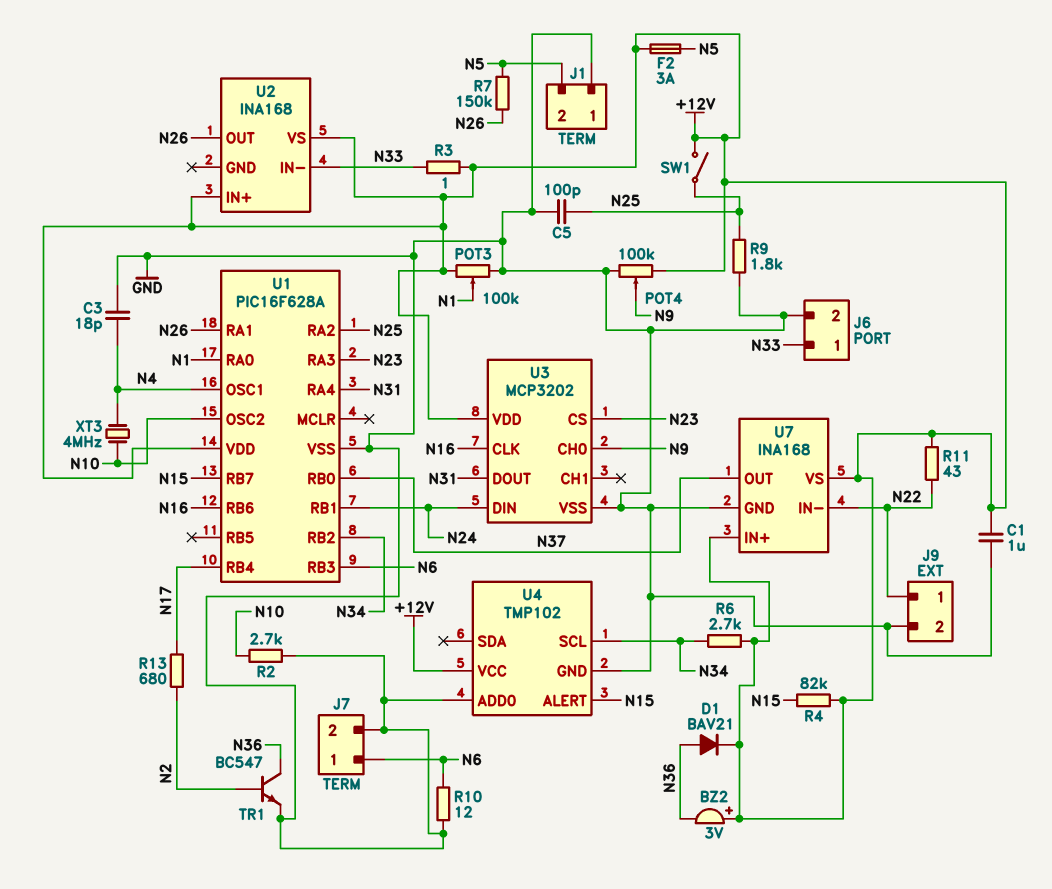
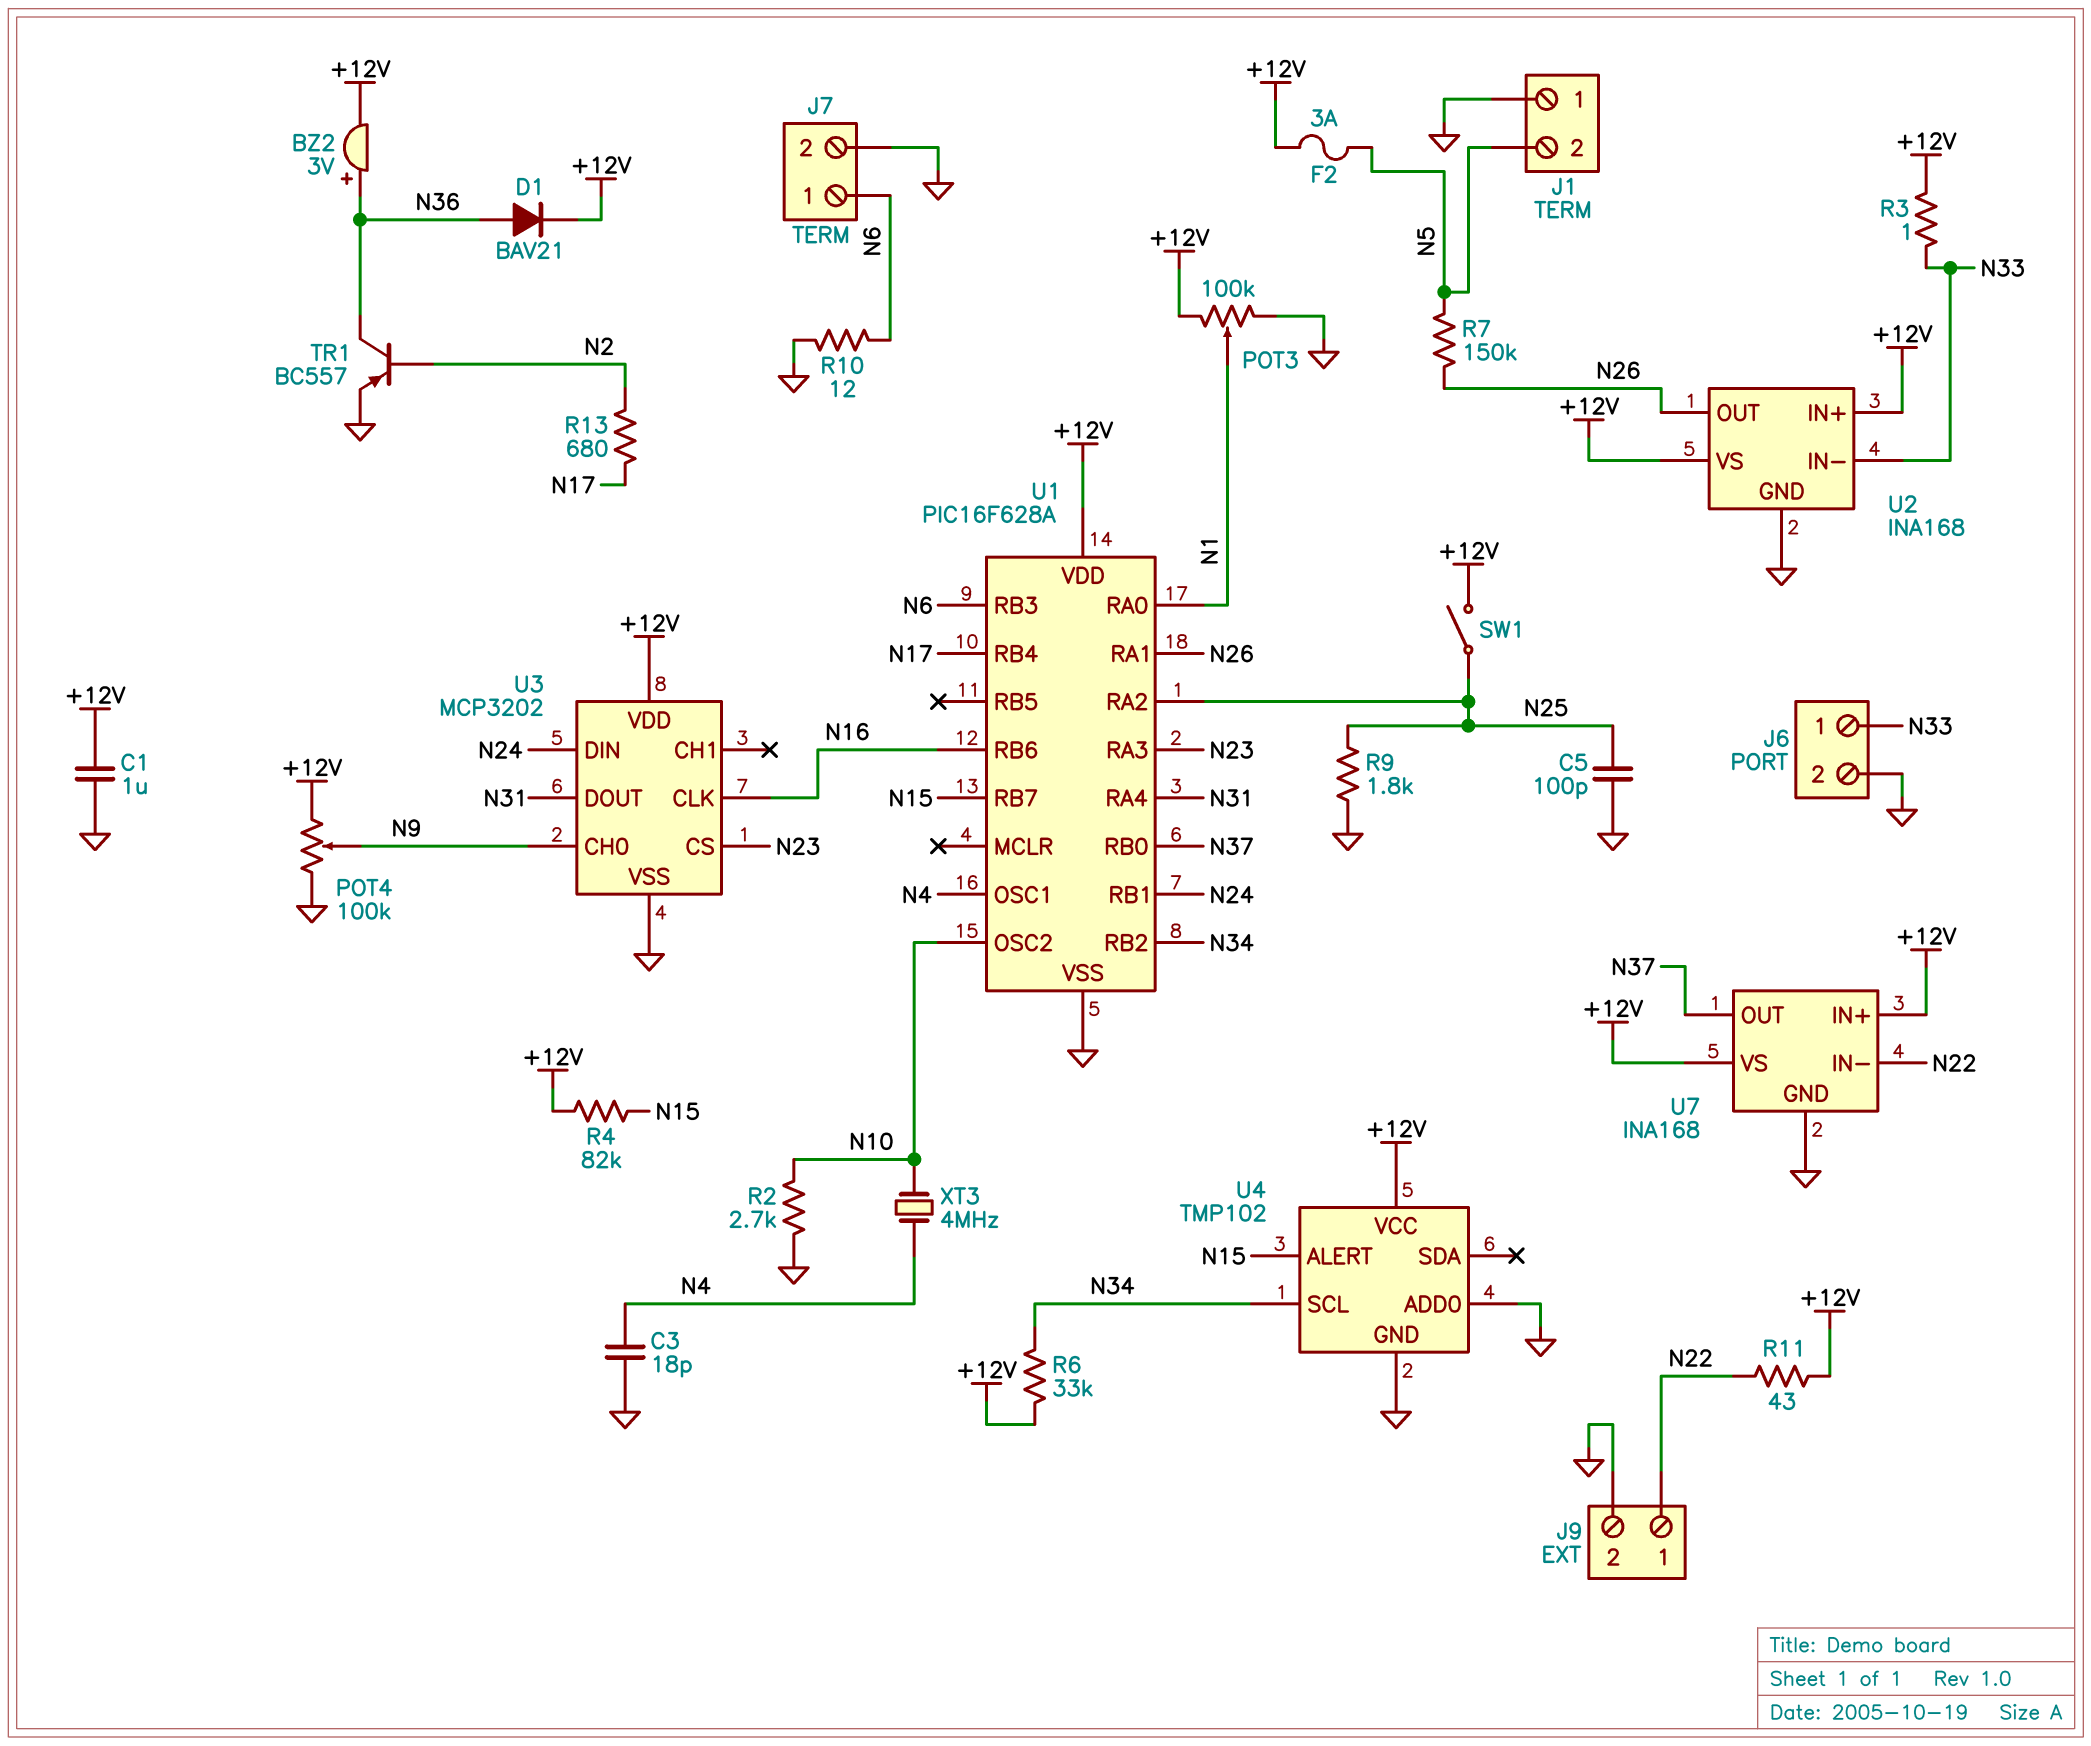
BZ2: buzzer 3V (plus +12V, minus N36) -> buzzer 3V (plus N36, minus +12V)
R6: 2.7k (+12V, N34) -> 33k (+12V, N34)
TR1: NPN BC547 (B N2, C N36, E GND) -> PNP BC557 (B N2, C N36, E GND)
U2 pin GND: none -> GND

